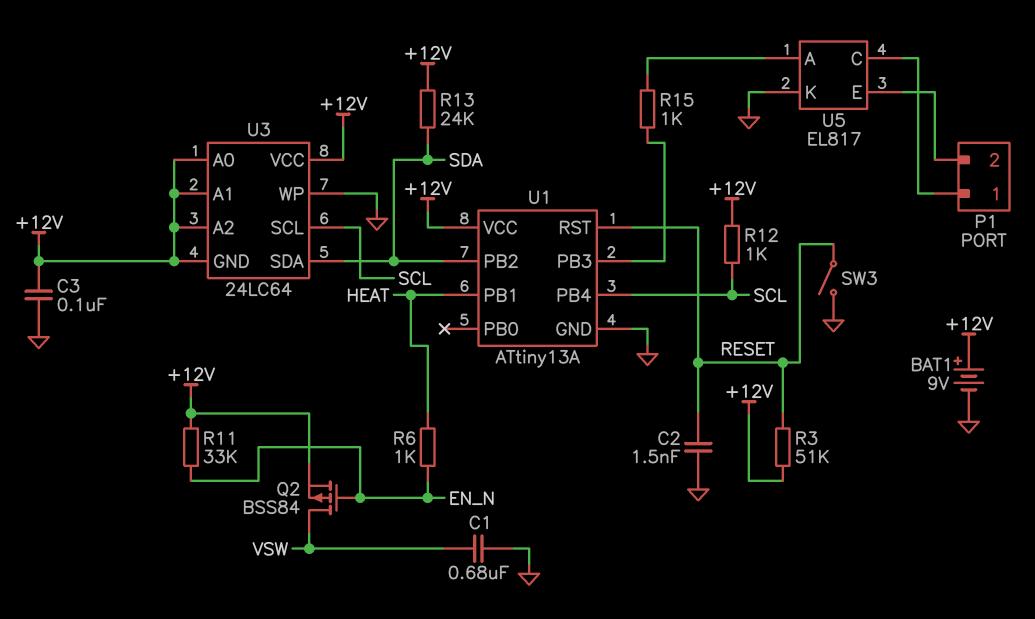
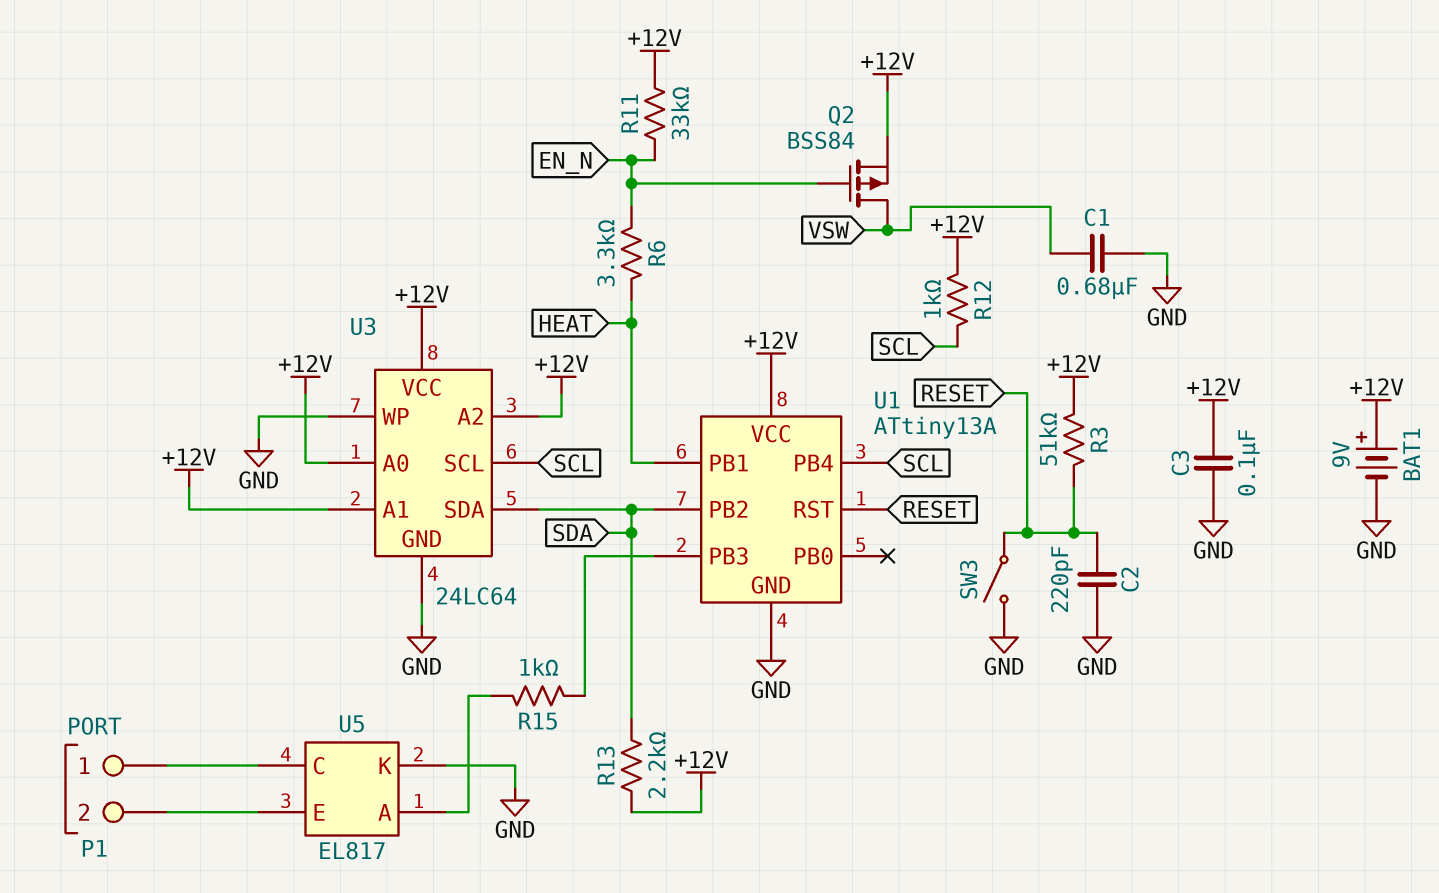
C2: 1.5nF (GND, RESET) -> 220pF (GND, RESET)
R6: 1k (EN_N, HEAT) -> 3.3k (EN_N, HEAT)
R13: 24k (+12V, SDA) -> 2.2k (+12V, SDA)
U3 pin GND: +12V -> GND

